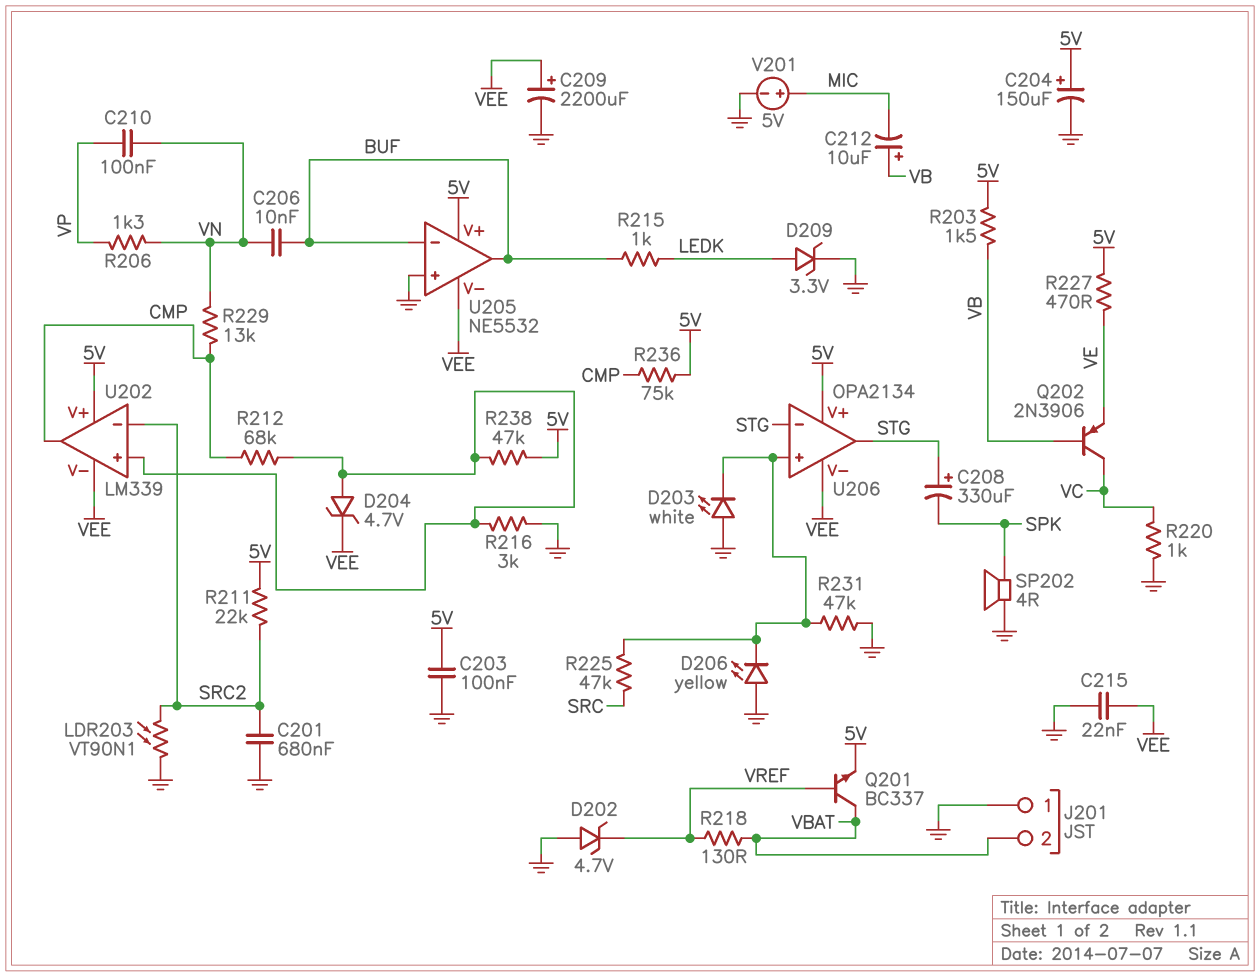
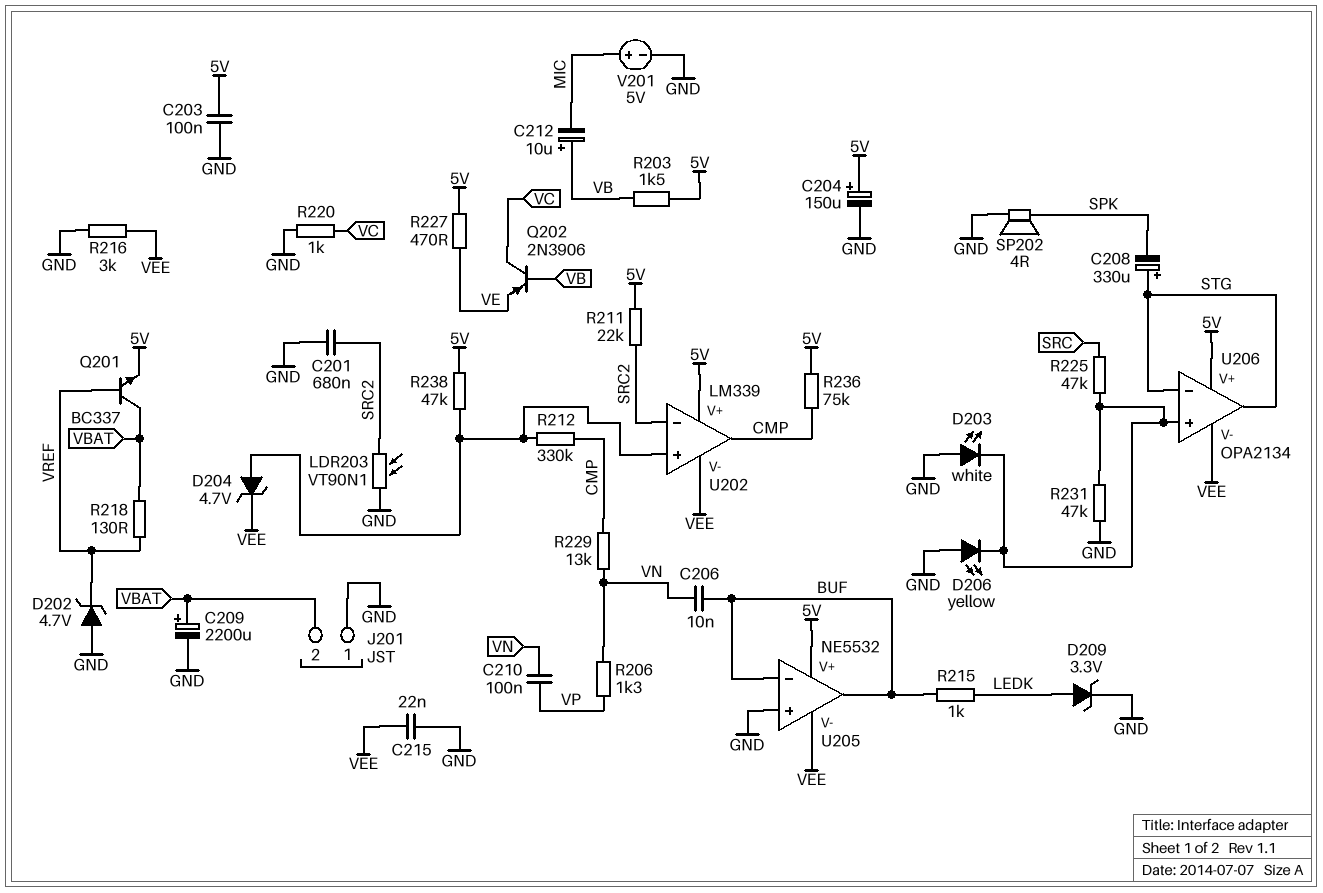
C209: 2200uF (plus VEE, minus GND) -> 2200uF (plus VBAT, minus GND)
R212: 68k (CMP, U202/in+) -> 330k (CMP, U202/in+)
R216: 3k (GND, U202/in+) -> 3k (GND, VEE)

